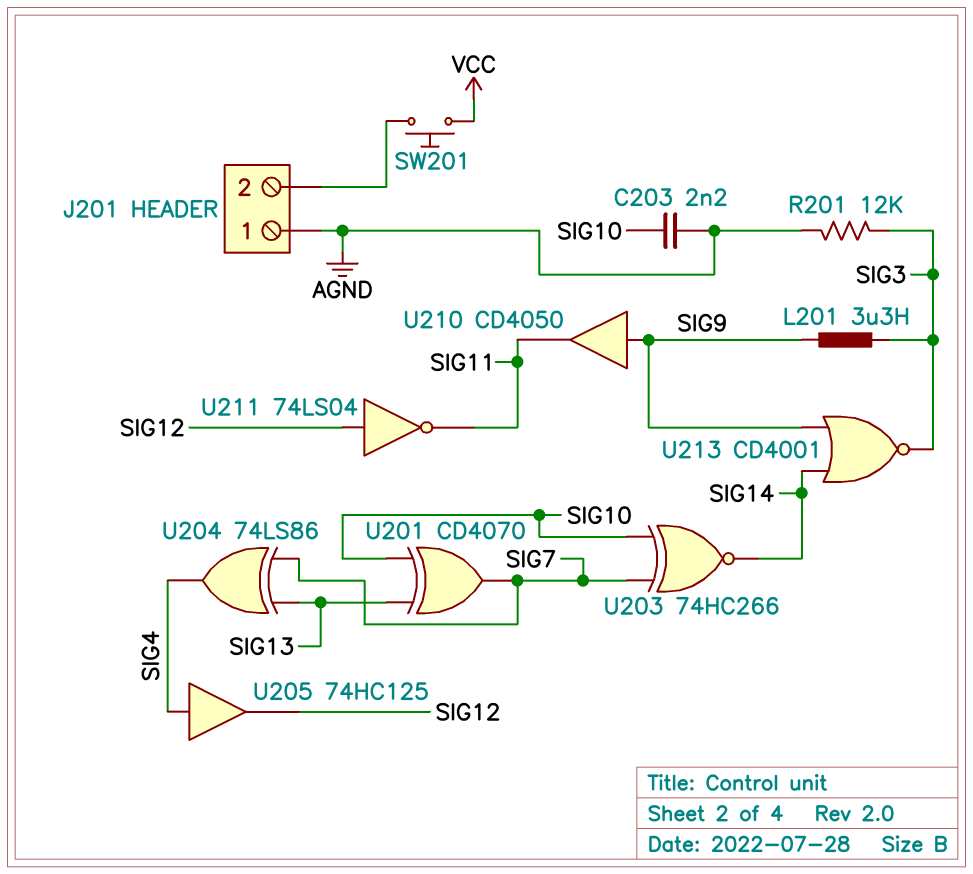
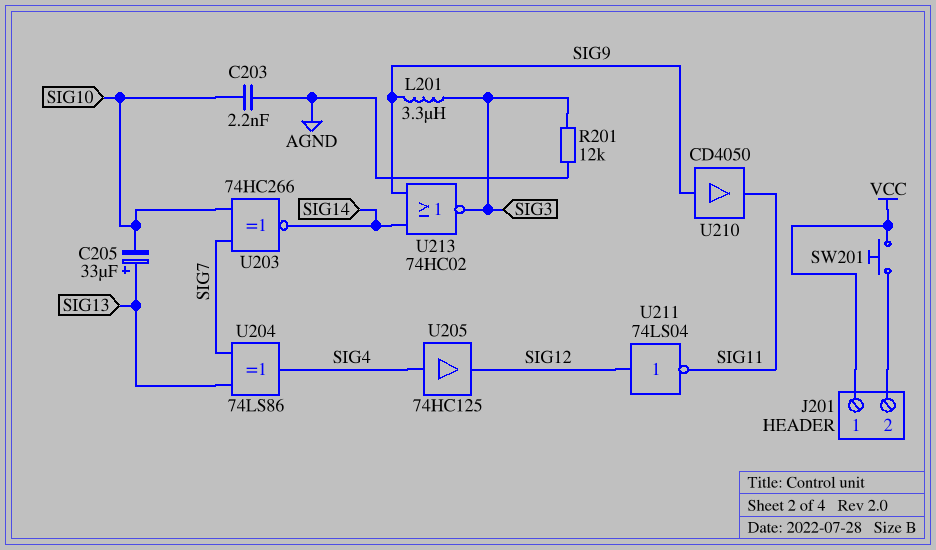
C205: none -> 33uF (plus SIG13, minus SIG10)
J201 pin 1: AGND -> VCC
U201: XOR CD4070 (in SIG10, in SIG13, out SIG7) -> none
U213: NOR CD4001 (in SIG9, in SIG14, out SIG3) -> NOR 74HC02 (in SIG9, in SIG14, out SIG3)

